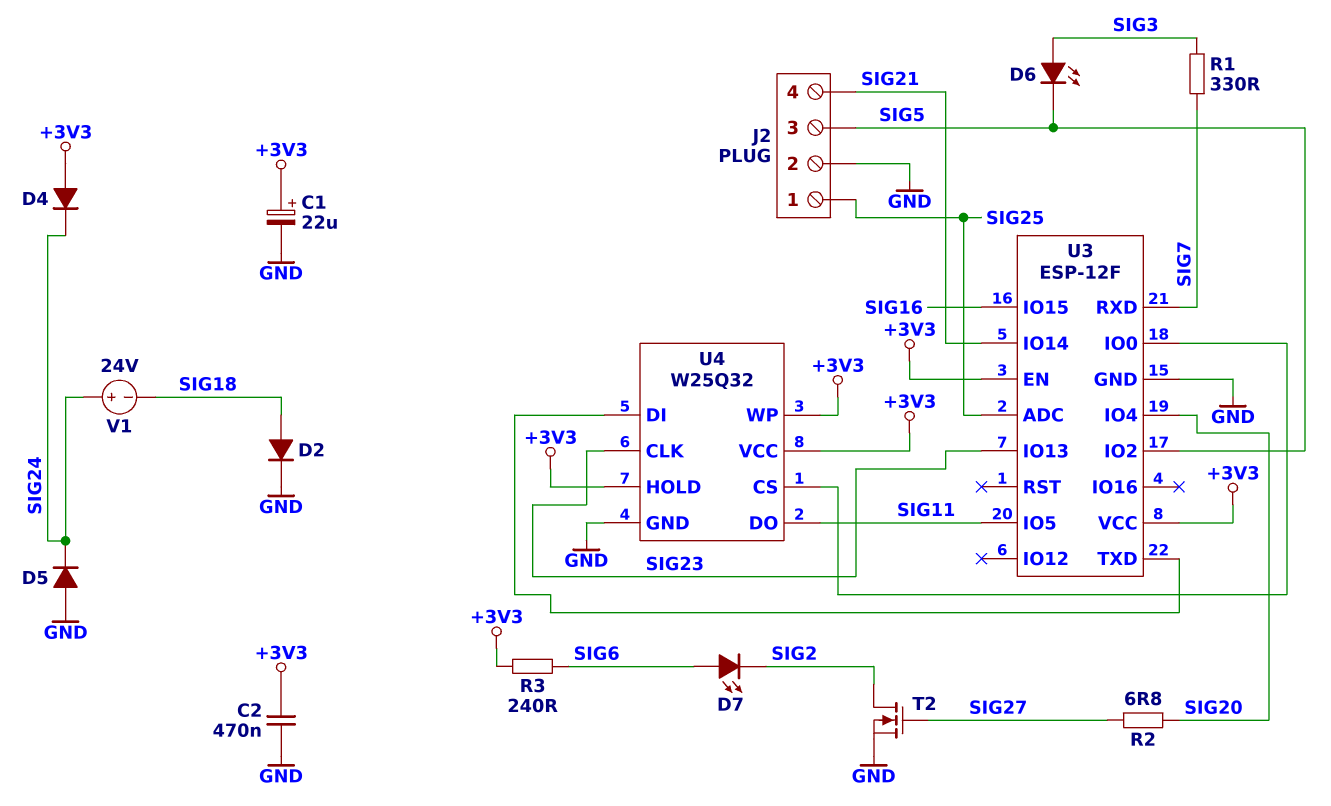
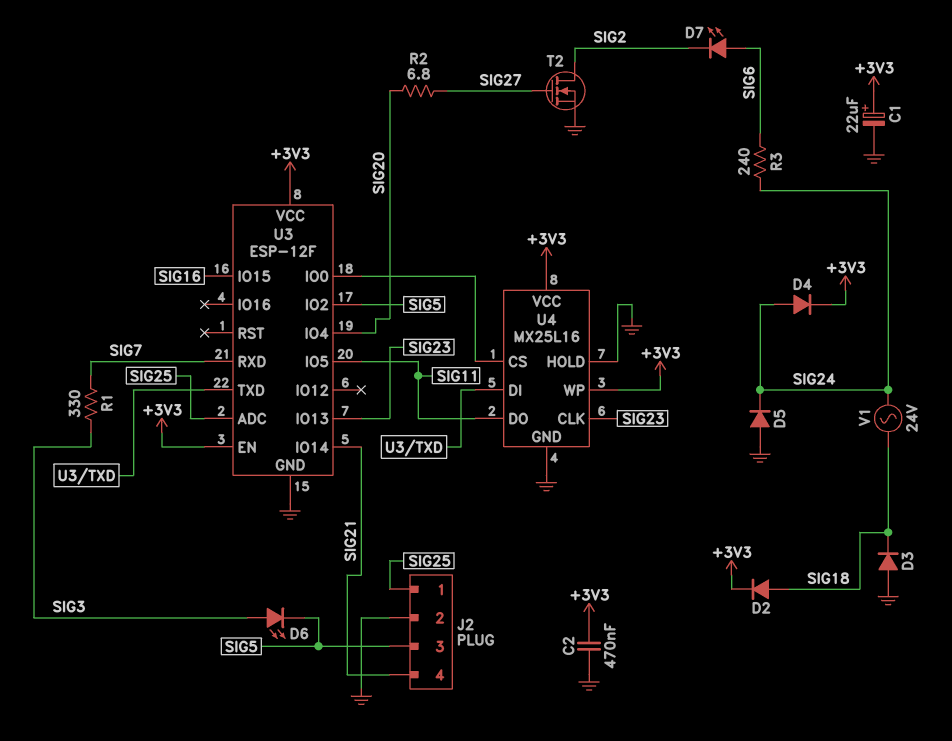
D2: diode (A SIG18, K GND) -> diode (A SIG18, K +3V3)
D3: none -> diode (A GND, K SIG18)
D4: diode (A +3V3, K SIG24) -> diode (A SIG24, K +3V3)
R3: 240 (+3V3, SIG6) -> 240 (SIG6, SIG24)
U4: W25Q32 -> MX25L16
U4 pin HOLD: +3V3 -> GND
V1: 24V (plus SIG24, minus SIG18) -> AC 24V (SIG18, SIG24)

